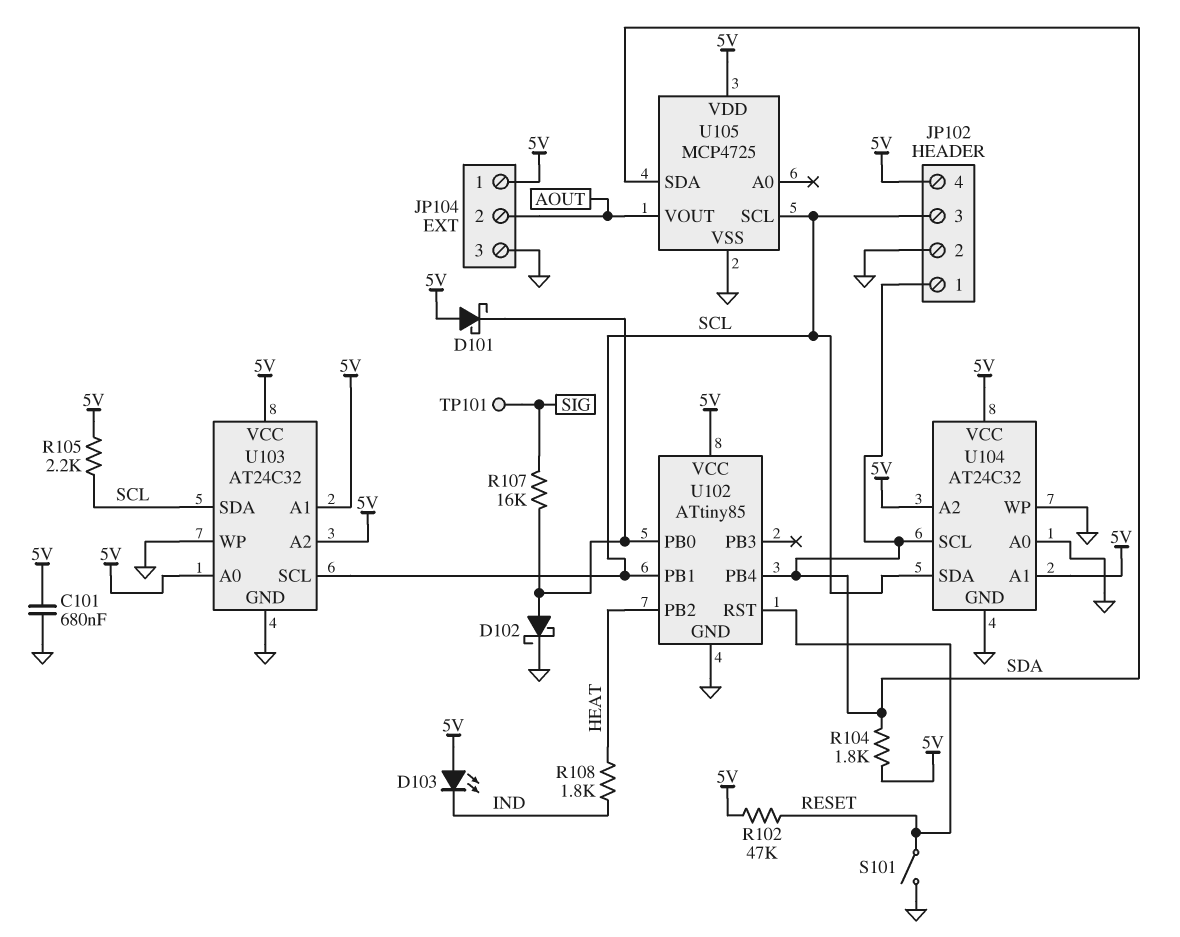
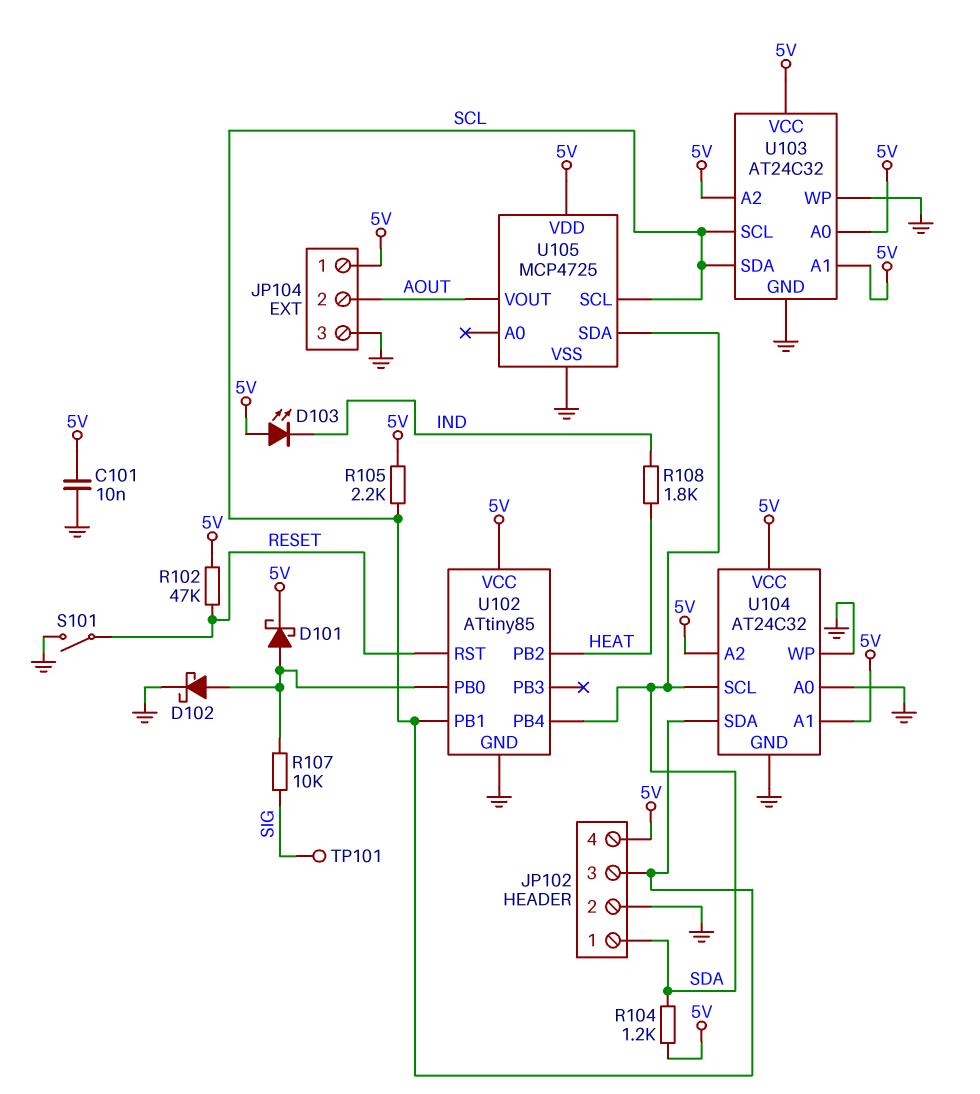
C101: 680nF (5V, GND) -> 10nF (5V, GND)
D101: schottky (A 5V, K U102/PB0) -> schottky (A U102/PB0, K 5V)
R104: 1.8k (5V, SDA) -> 1.2k (5V, SDA)
R107: 16k (SIG, U102/PB0) -> 10k (SIG, U102/PB0)

